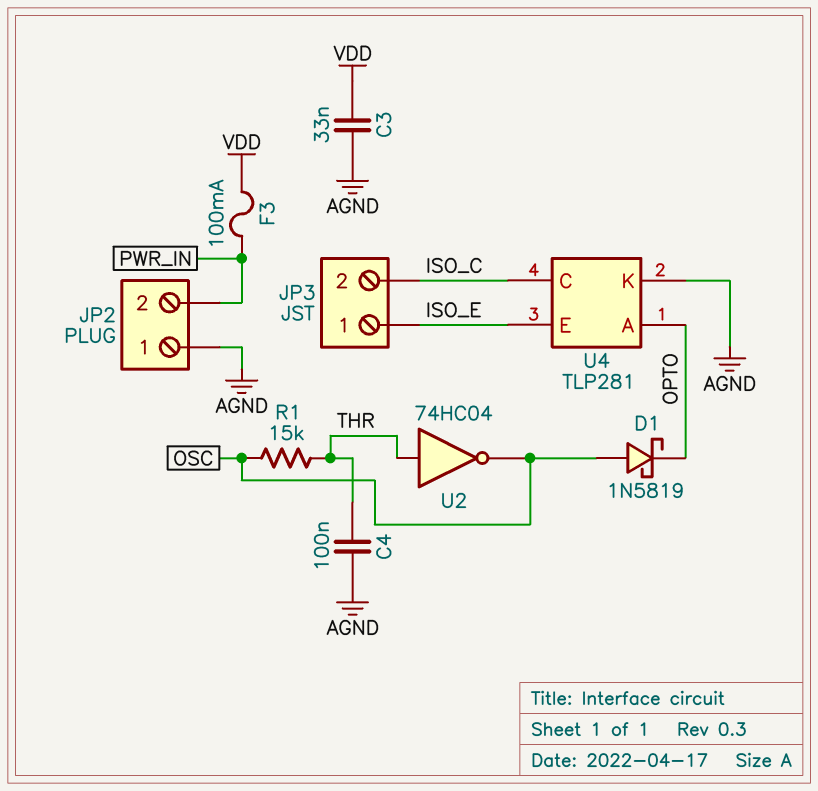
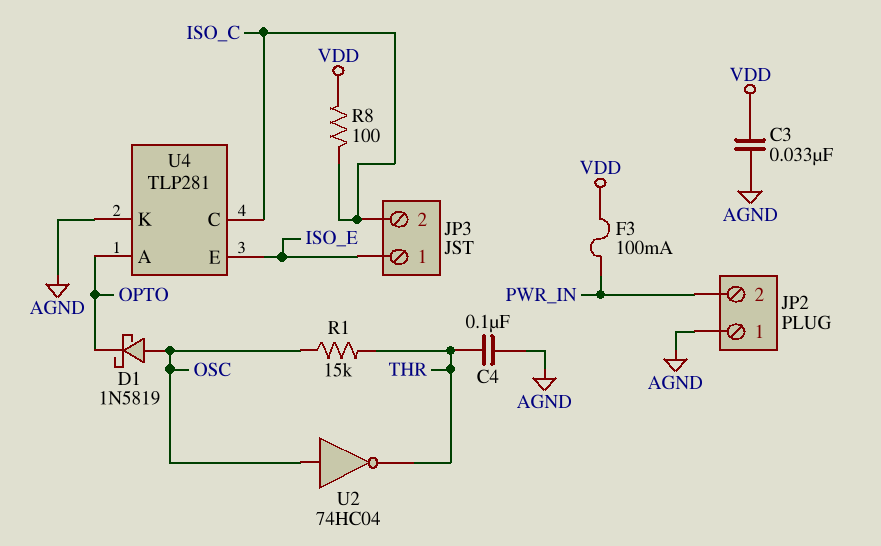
R8: none -> 100 (ISO_C, VDD)
U2: NOT 74HC04 (in THR, out OSC) -> NOT 74HC04 (in OSC, out THR)

